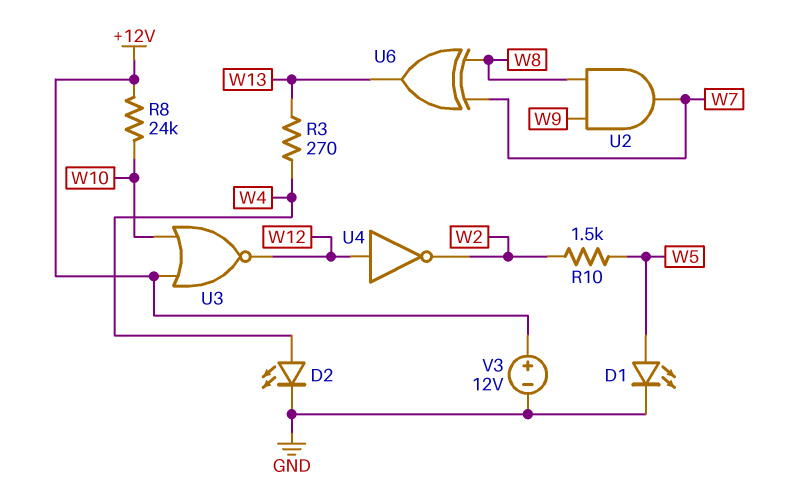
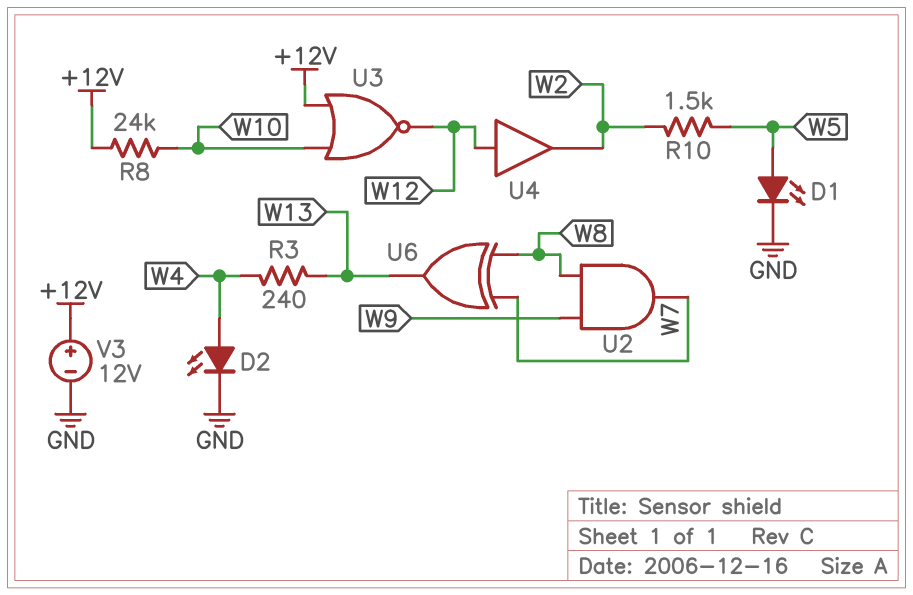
R3: 270 (W4, W13) -> 240 (W4, W13)
U4: NOT (in W12, out W2) -> buffer (in W12, out W2)

